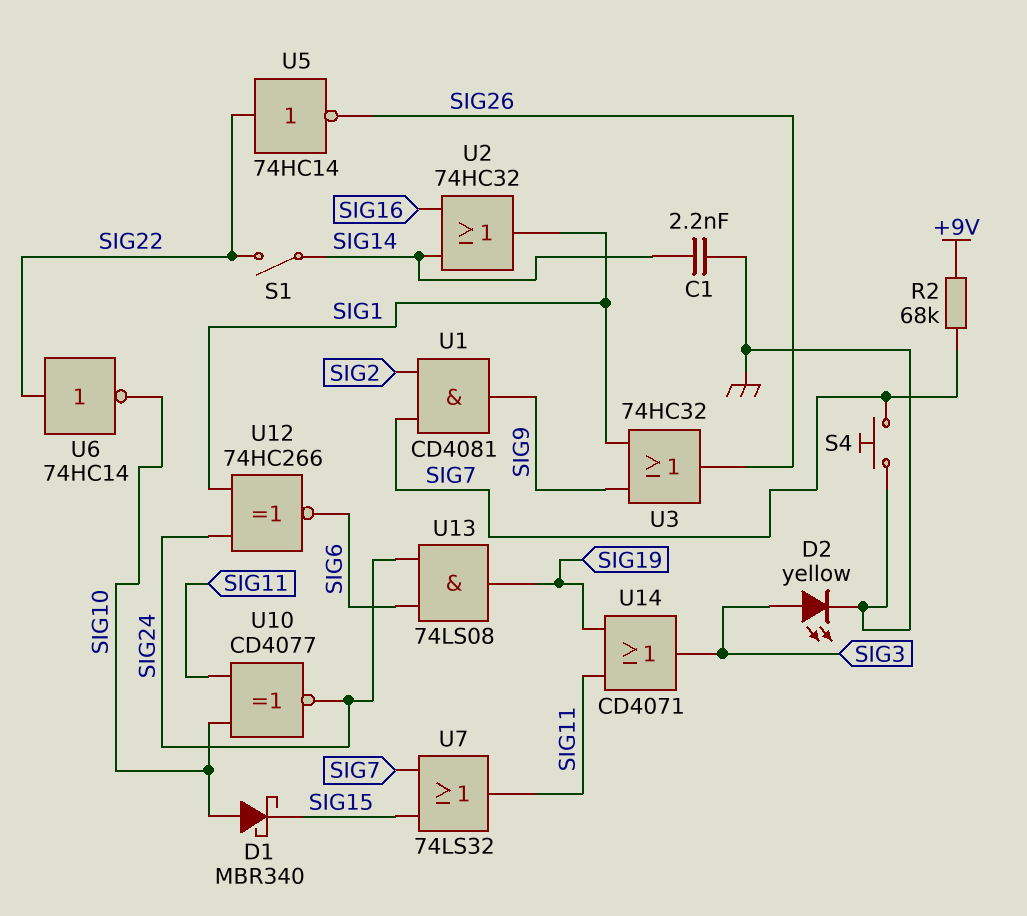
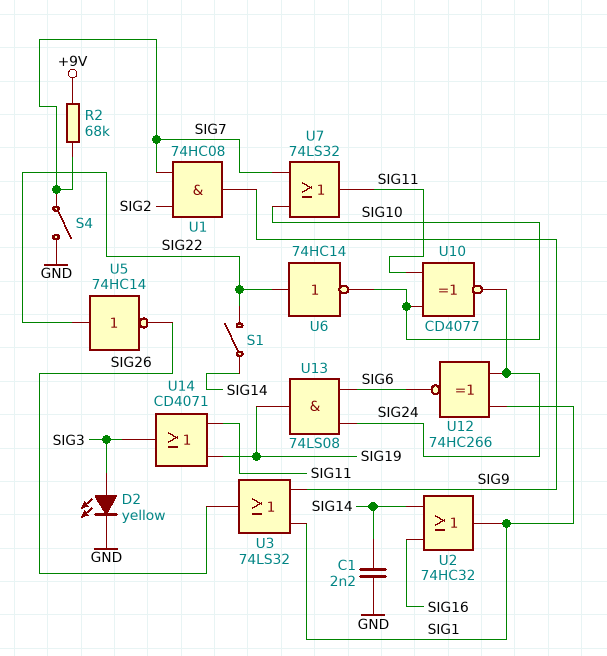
D1: schottky MBR340 (A SIG10, K SIG15) -> none
S4: button (GND, SIG7) -> switch (GND, SIG7)
U1: AND CD4081 (in SIG2, in SIG7, out SIG9) -> AND 74HC08 (in SIG2, in SIG7, out SIG9)
U3: OR 74HC32 (in SIG1, in SIG9, out SIG26) -> OR 74LS32 (in SIG1, in SIG9, out SIG26)
U7: OR 74LS32 (in SIG7, in SIG15, out SIG11) -> OR 74LS32 (in SIG7, in SIG10, out SIG11)

